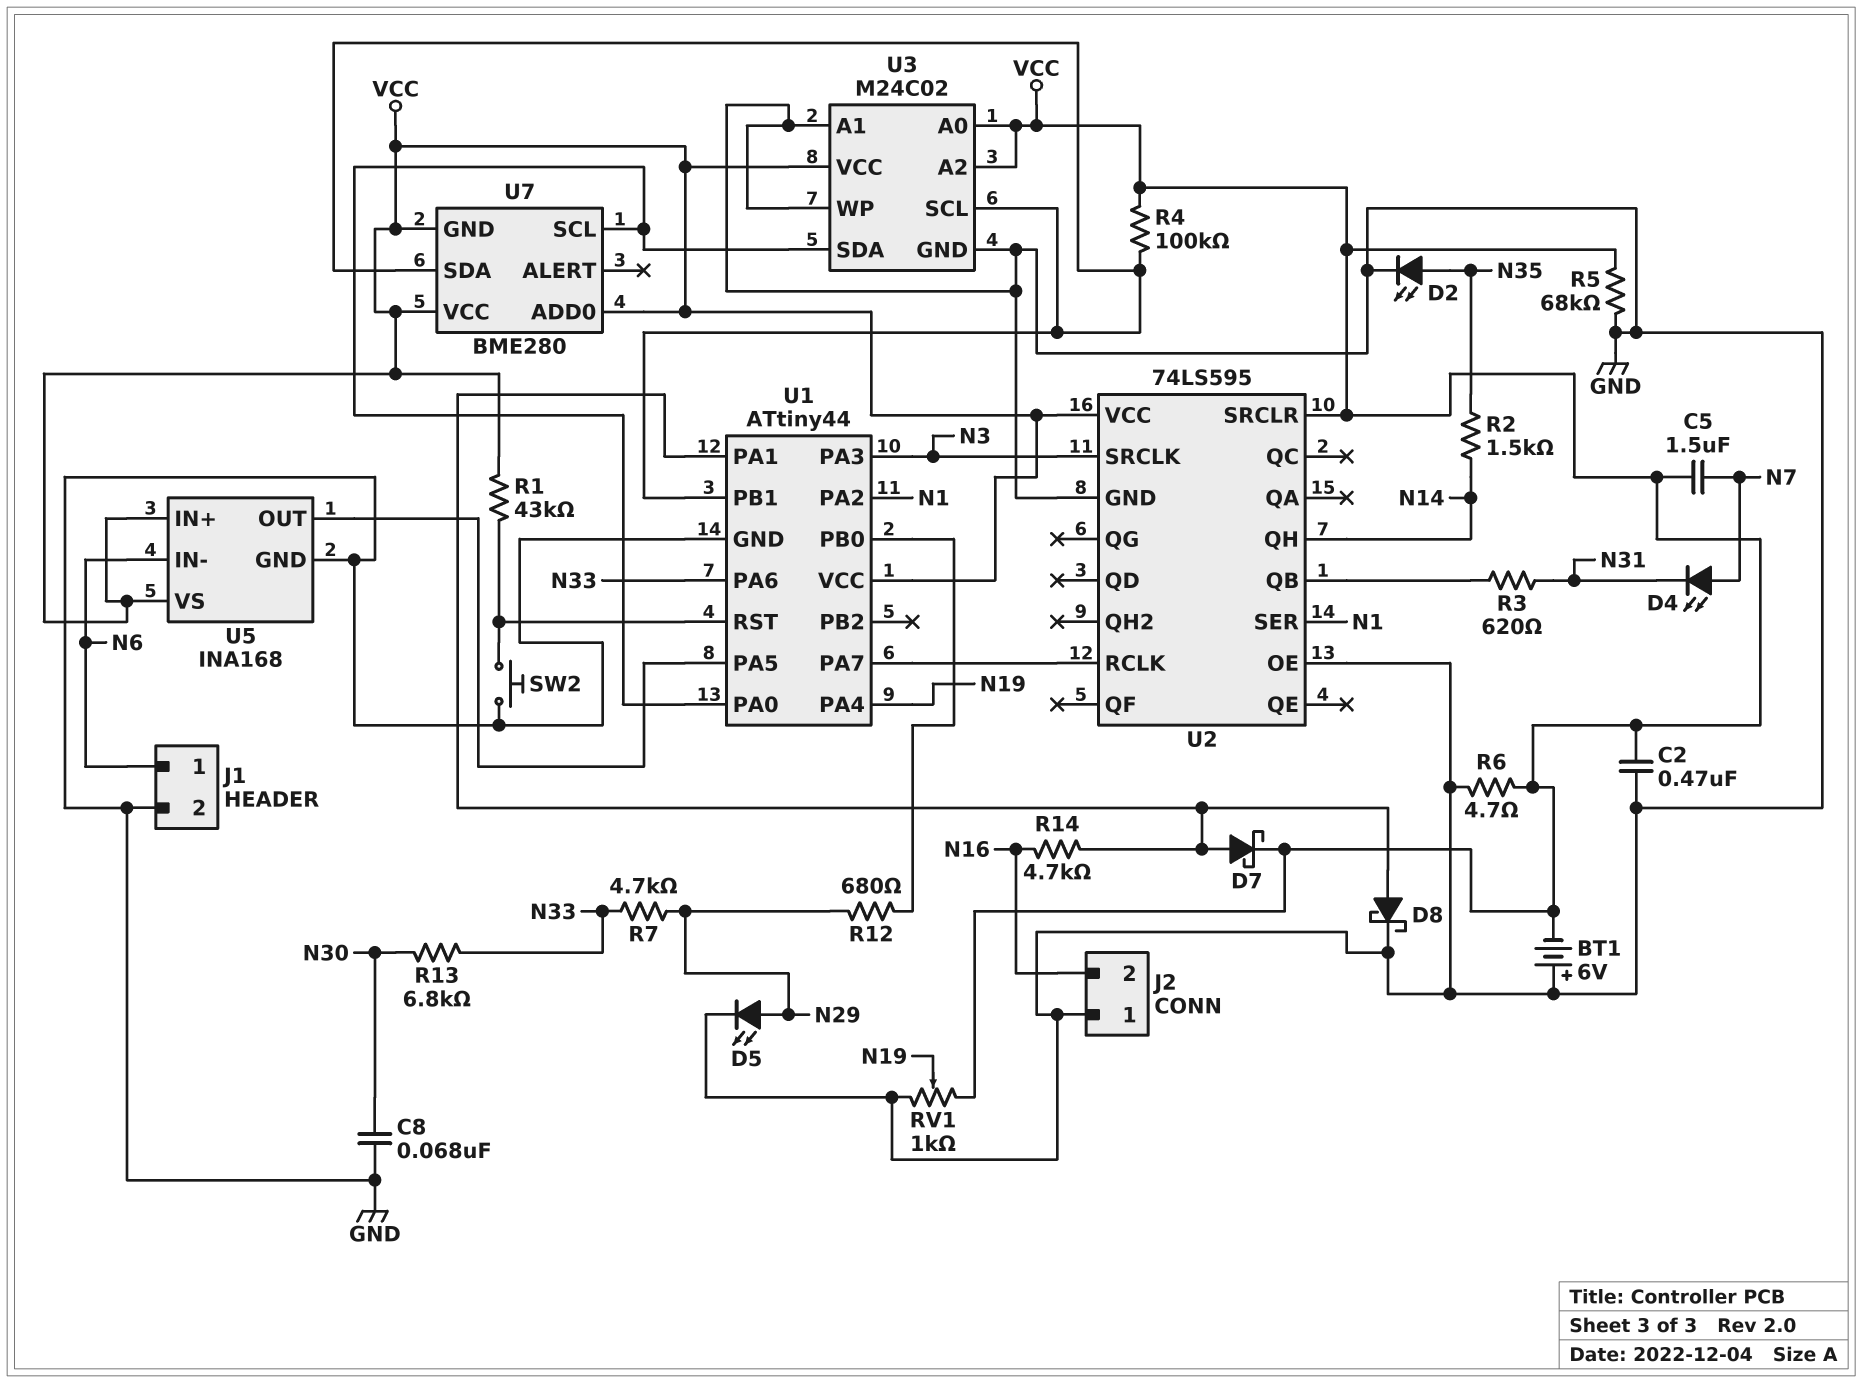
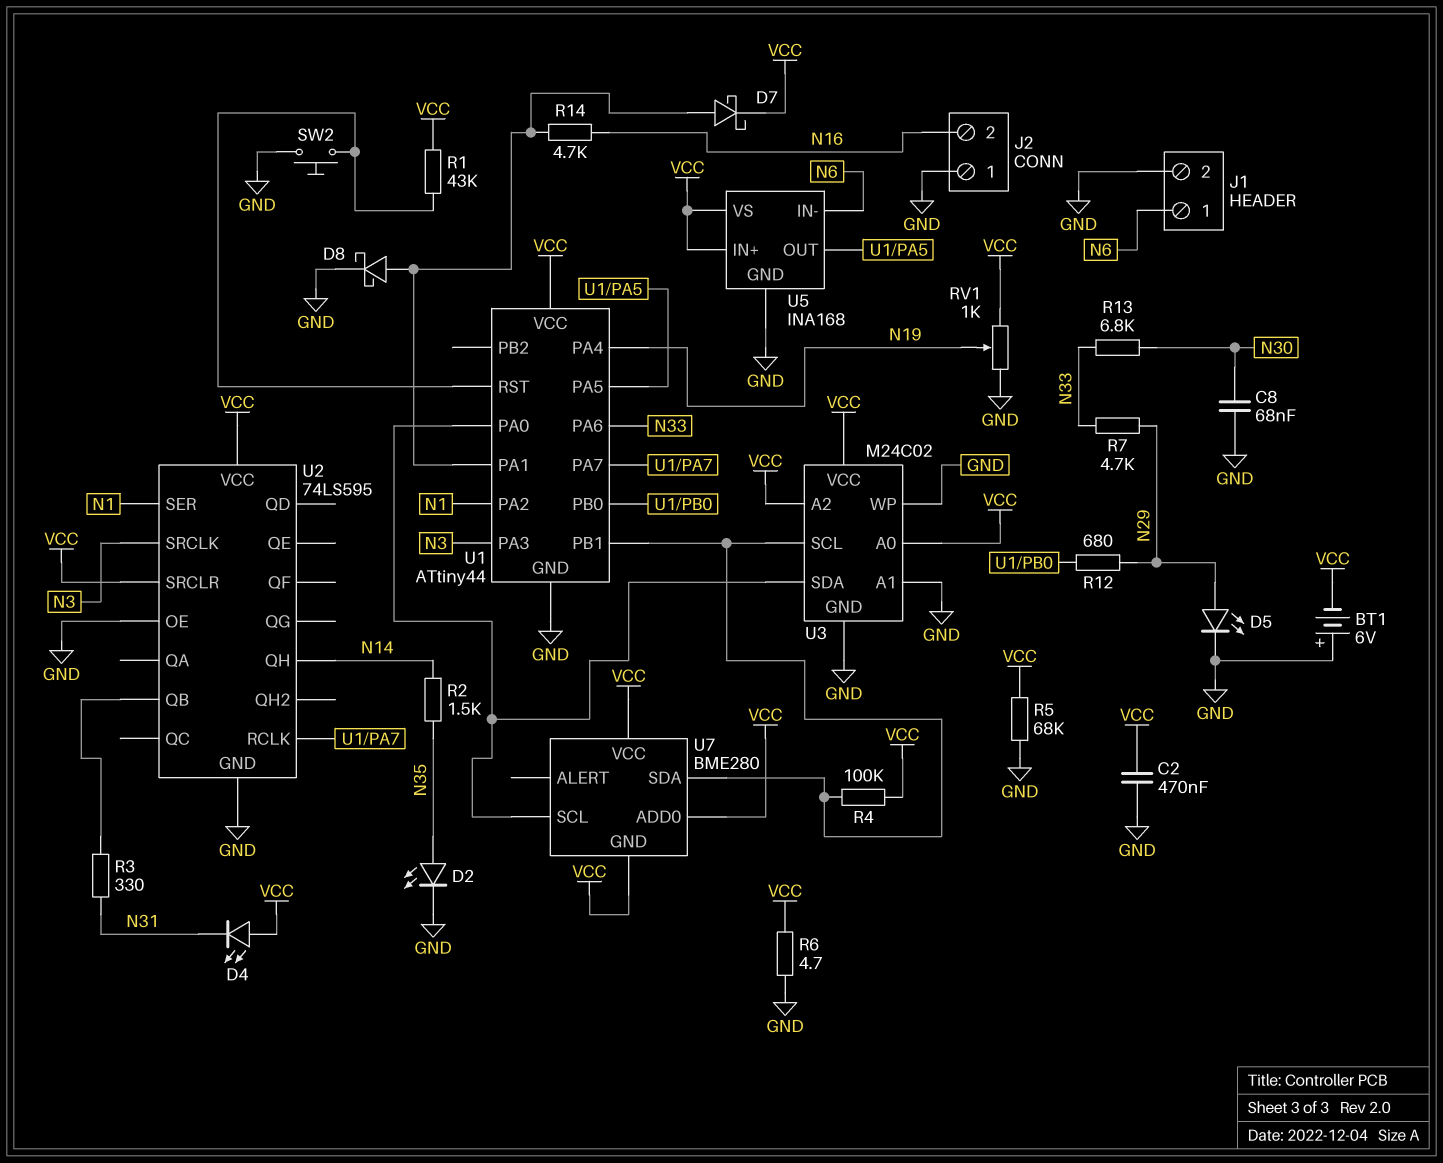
C5: 1.5uF (N7, VCC) -> none
D4: LED (A N7, K N31) -> LED (A VCC, K N31)
R3: 620 (N31, U2/QB) -> 330 (N31, U2/QB)

